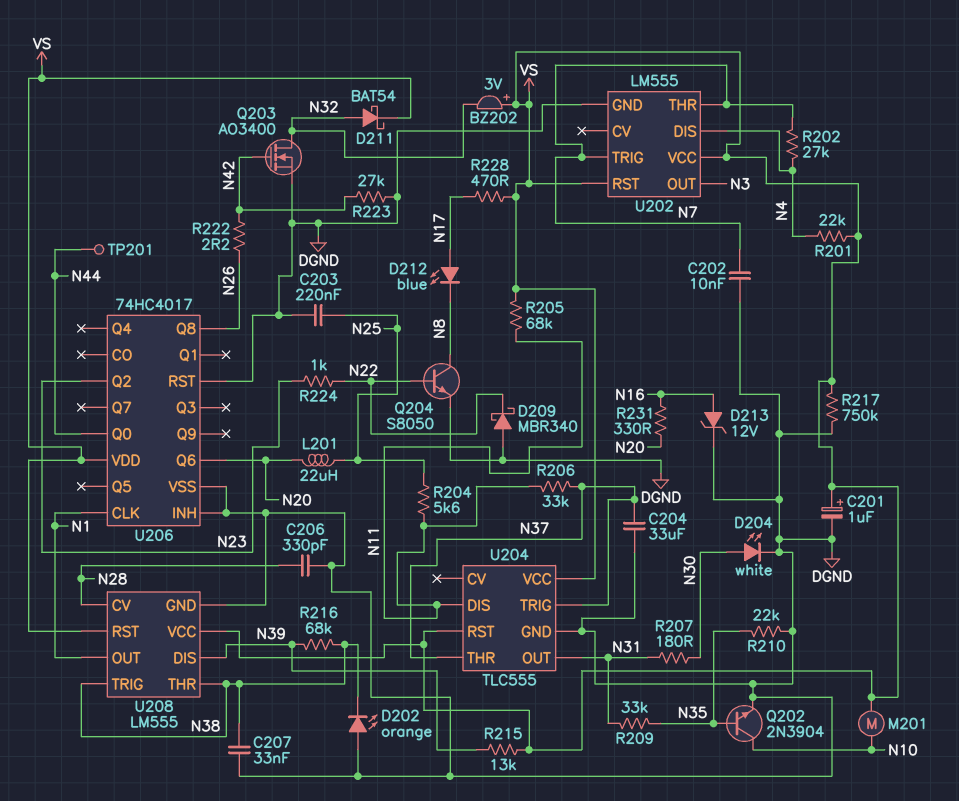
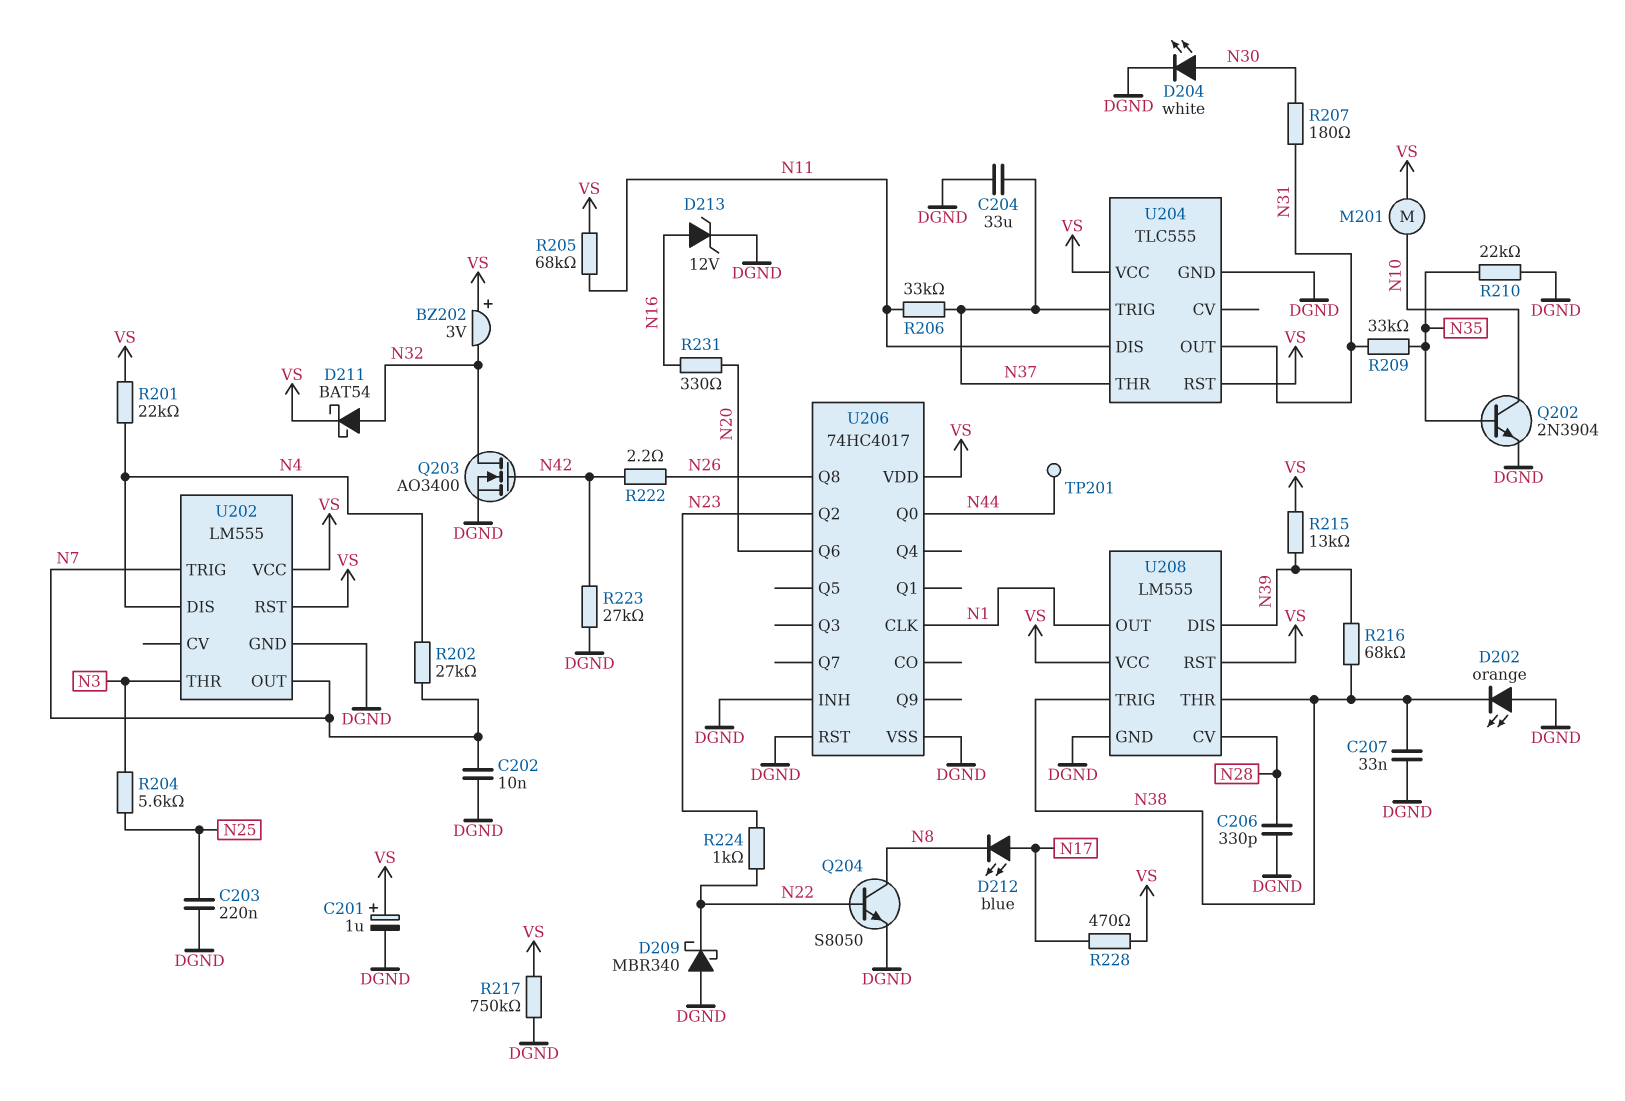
L201: 22uH (N20, N25) -> none
R204: 5.6k (N11, N25) -> 5.6k (N3, N25)
U202 pin OUT: N3 -> N7
U202 pin THR: N7 -> N3

